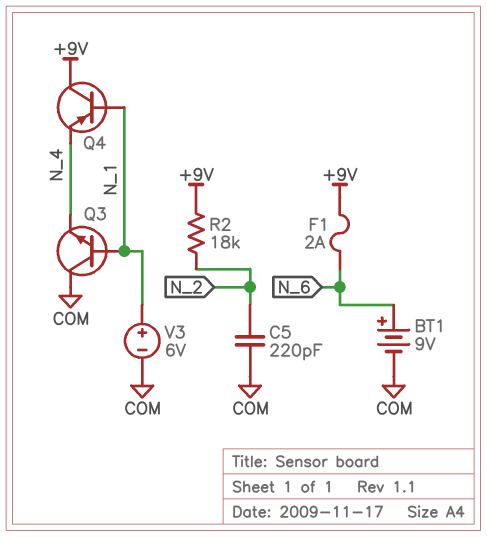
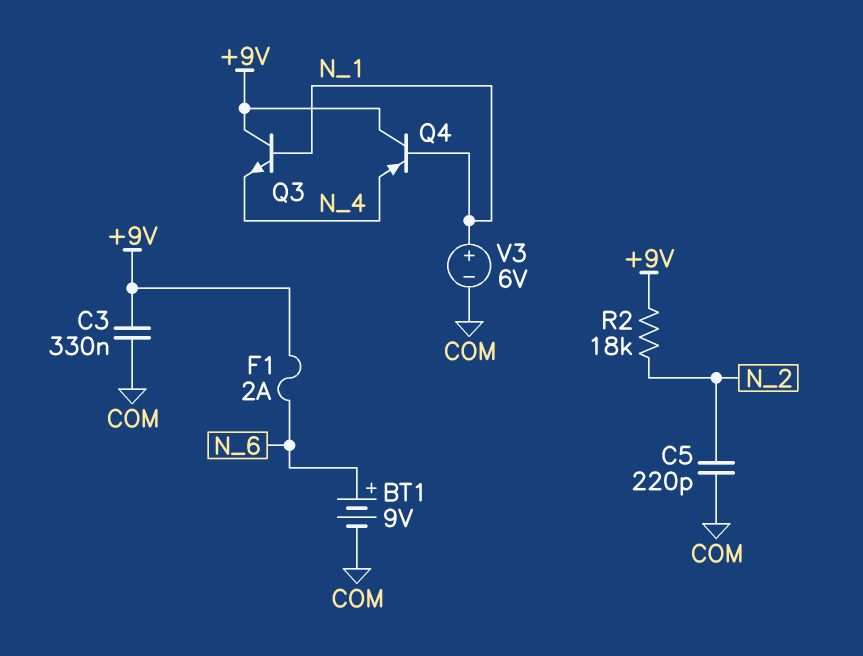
C3: none -> 330nF (+9V, COM)
Q3: NPN (B N_1, C COM, E N_4) -> NPN (B N_1, C +9V, E N_4)

